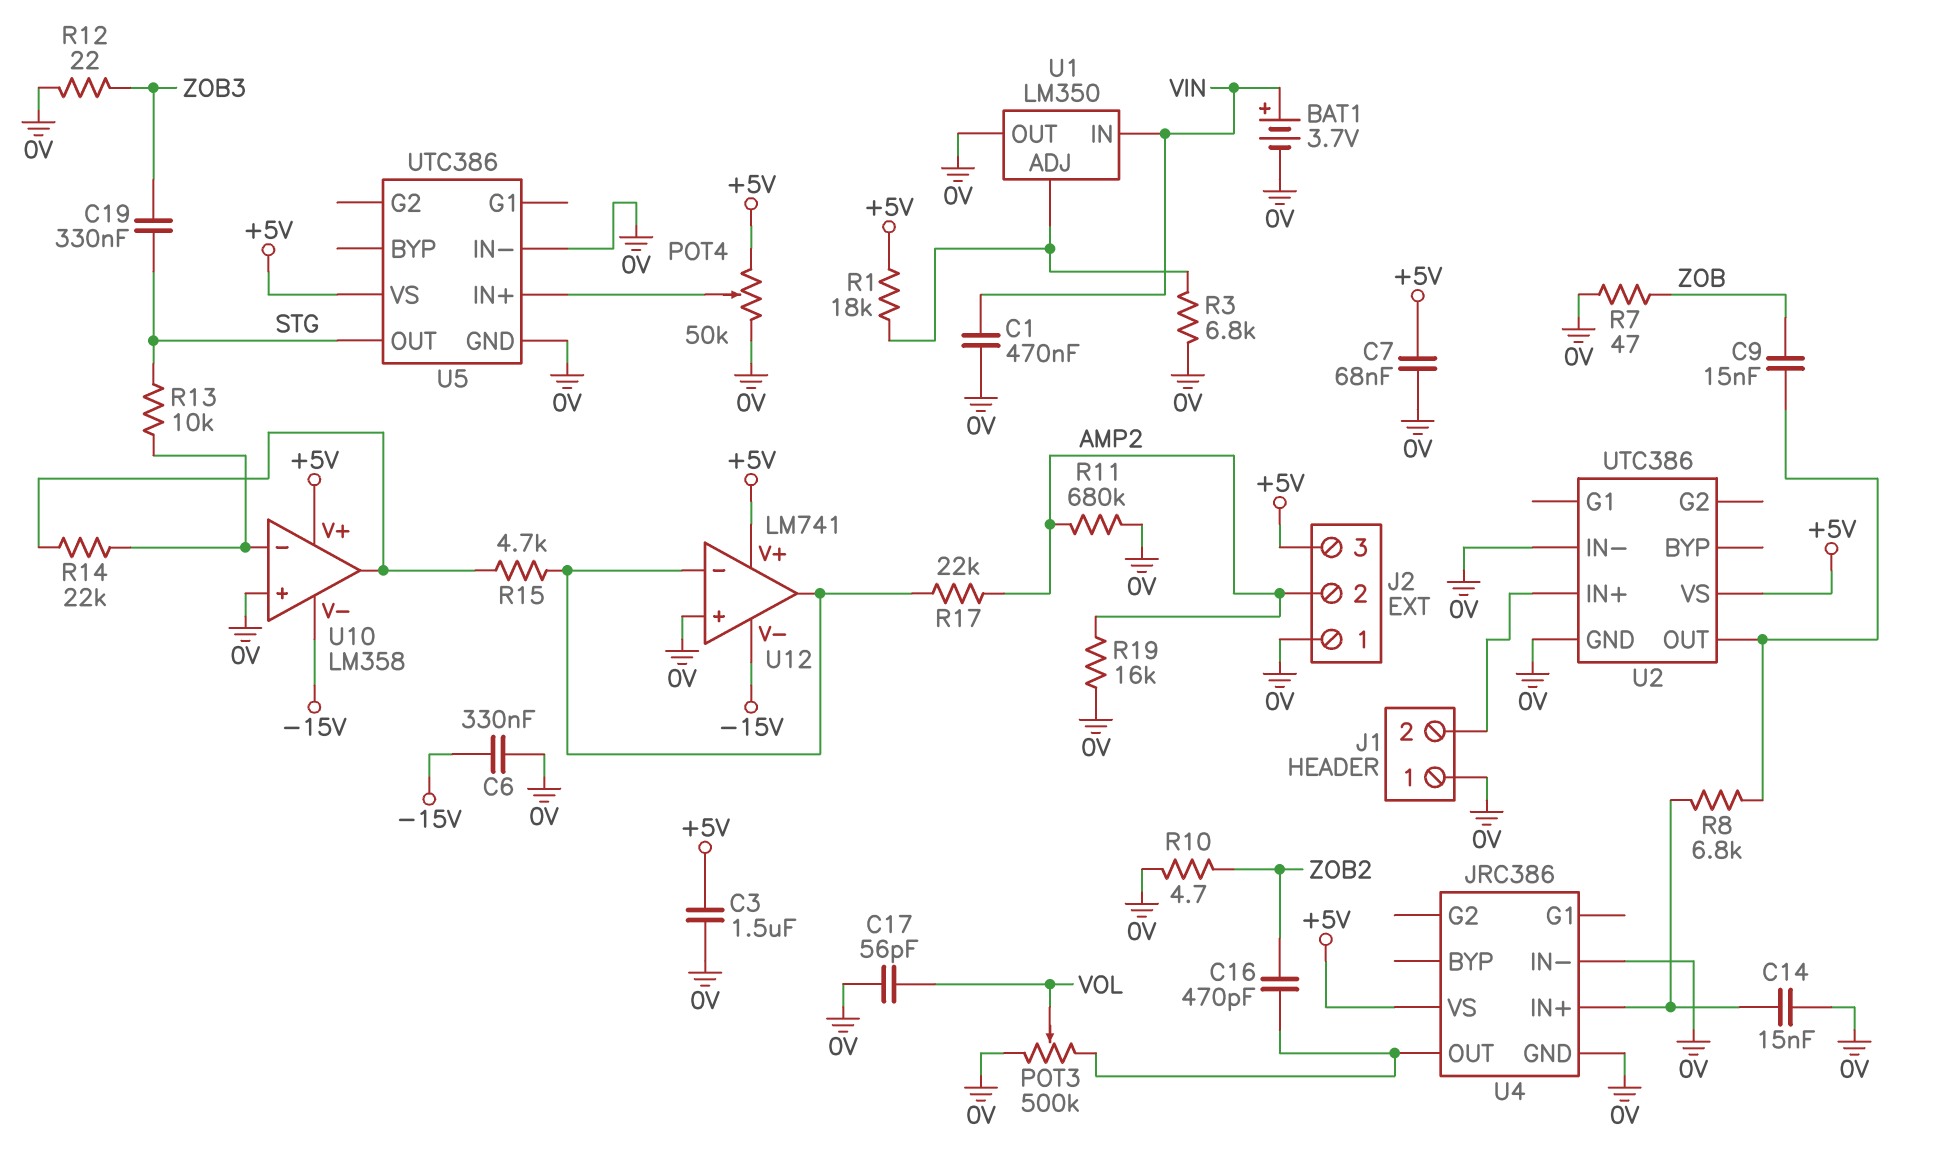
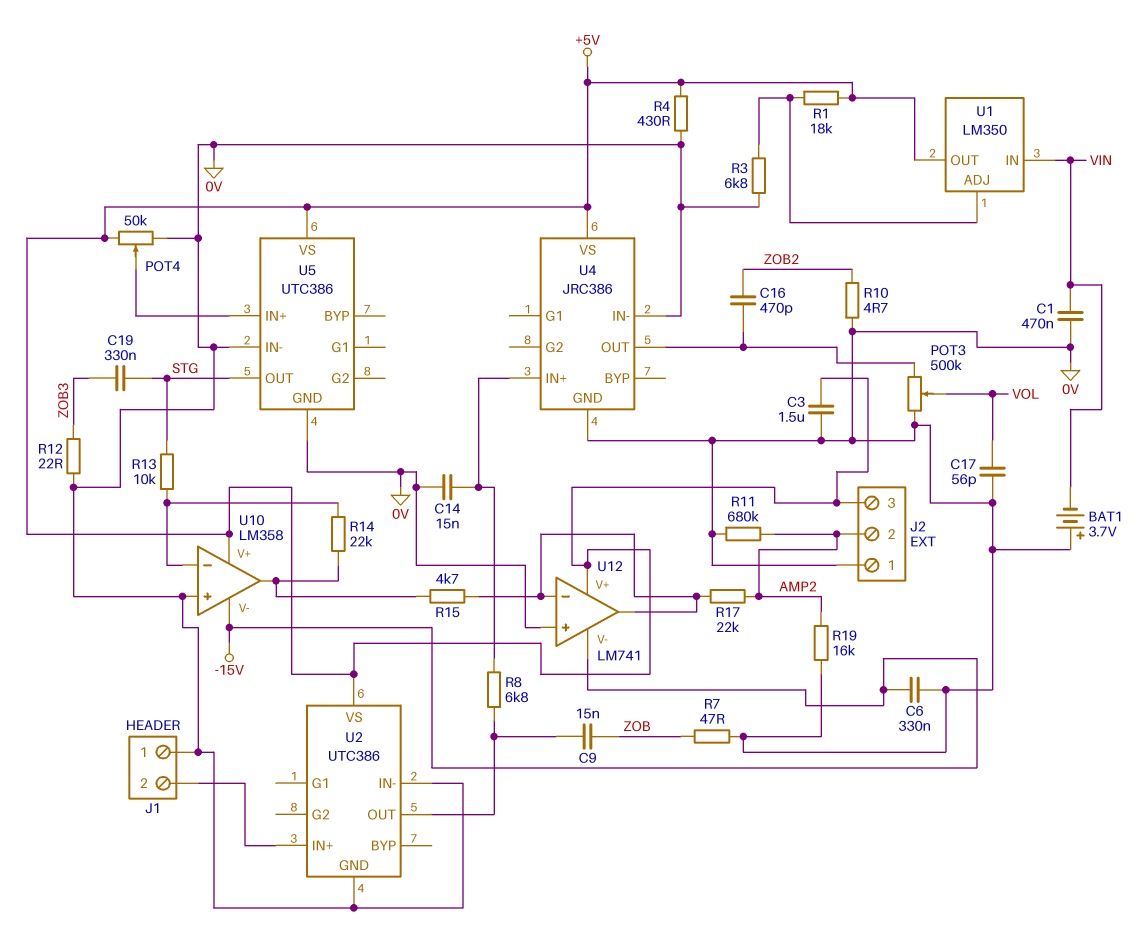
BAT1: 3.7V (plus VIN, minus 0V) -> 3.7V (plus 0V, minus VIN)
C7: 68nF (+5V, 0V) -> none
R4: none -> 430 (+5V, 0V)
U1 pin OUT: 0V -> +5V

